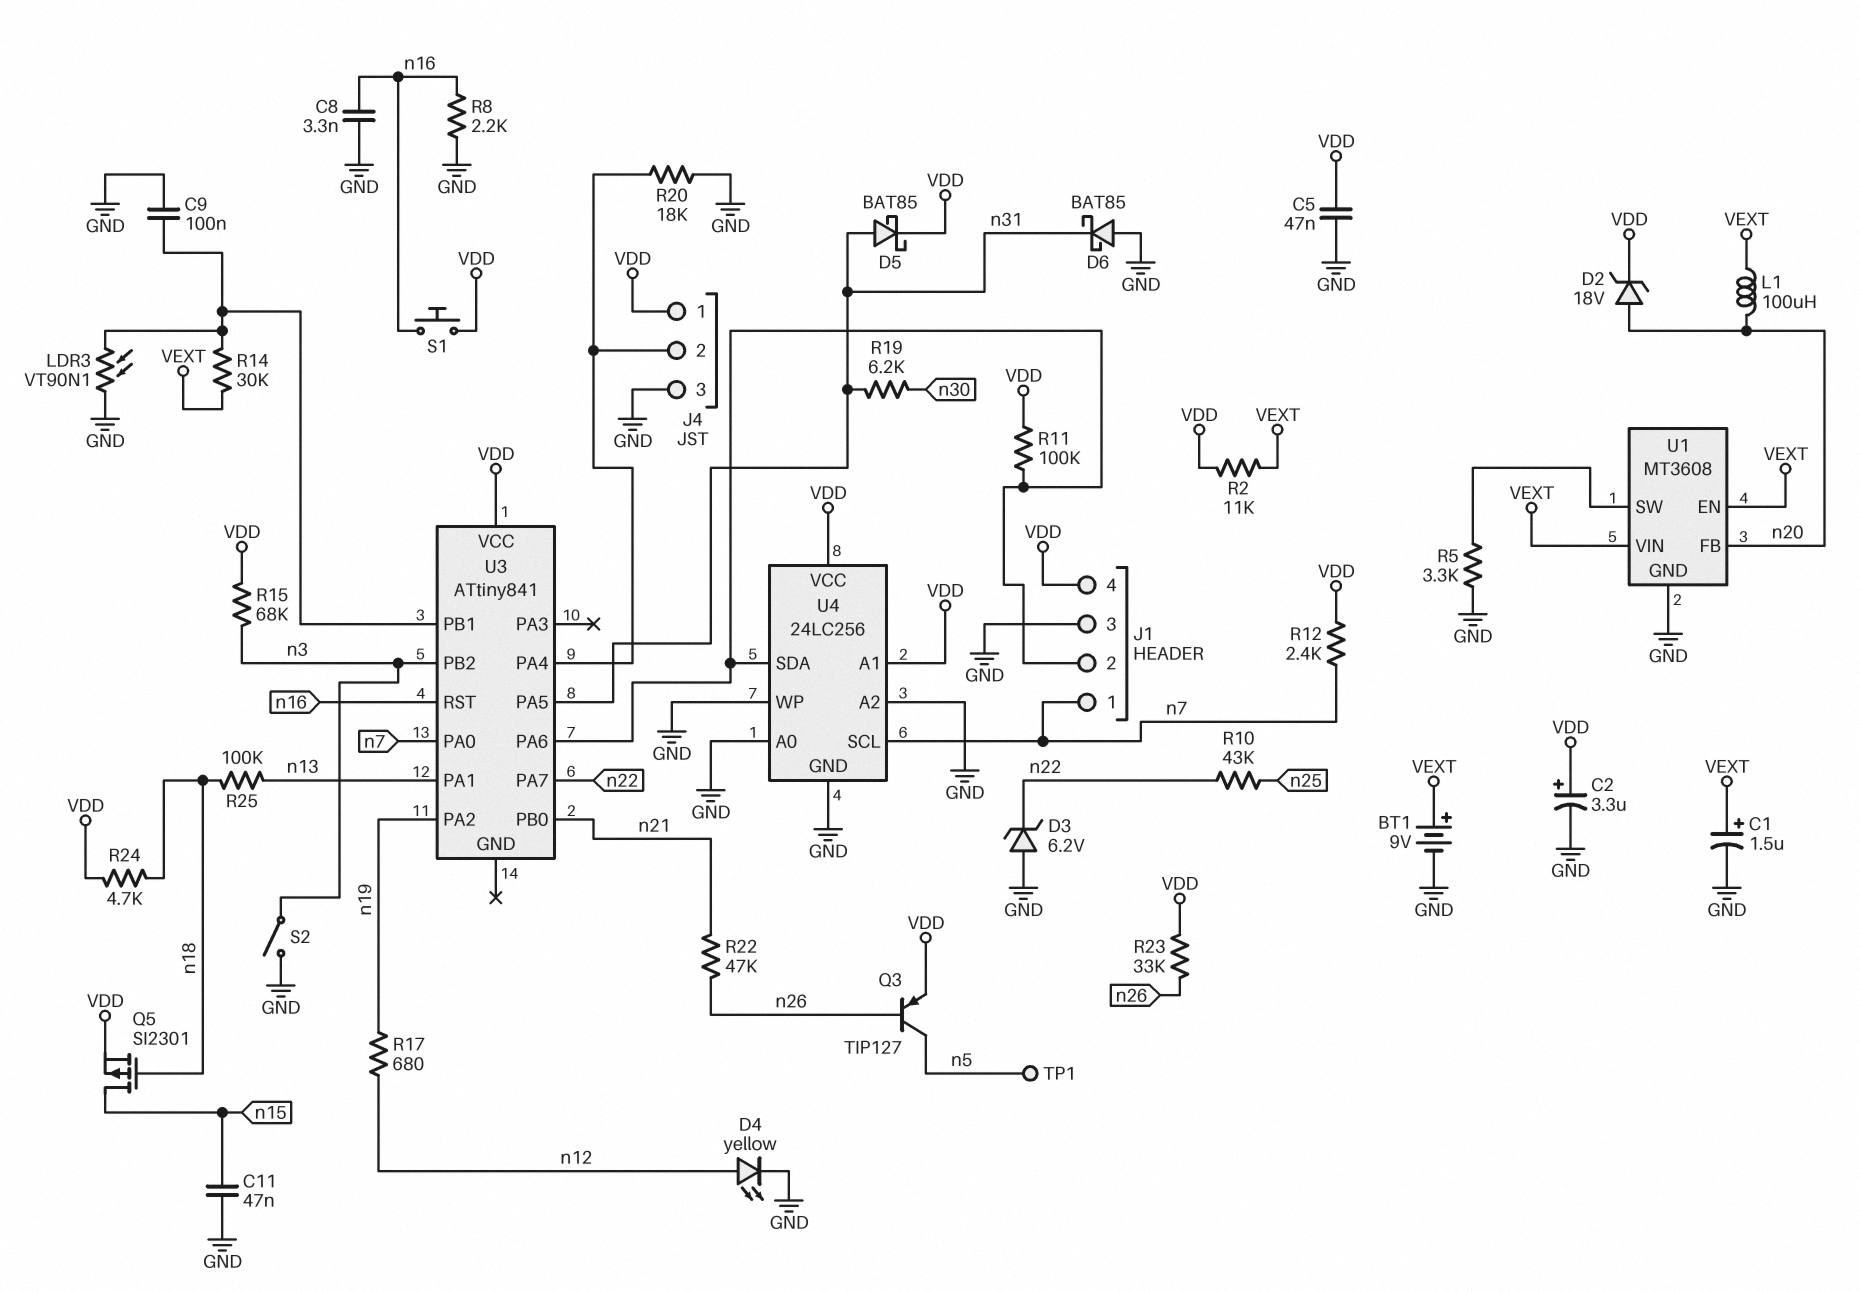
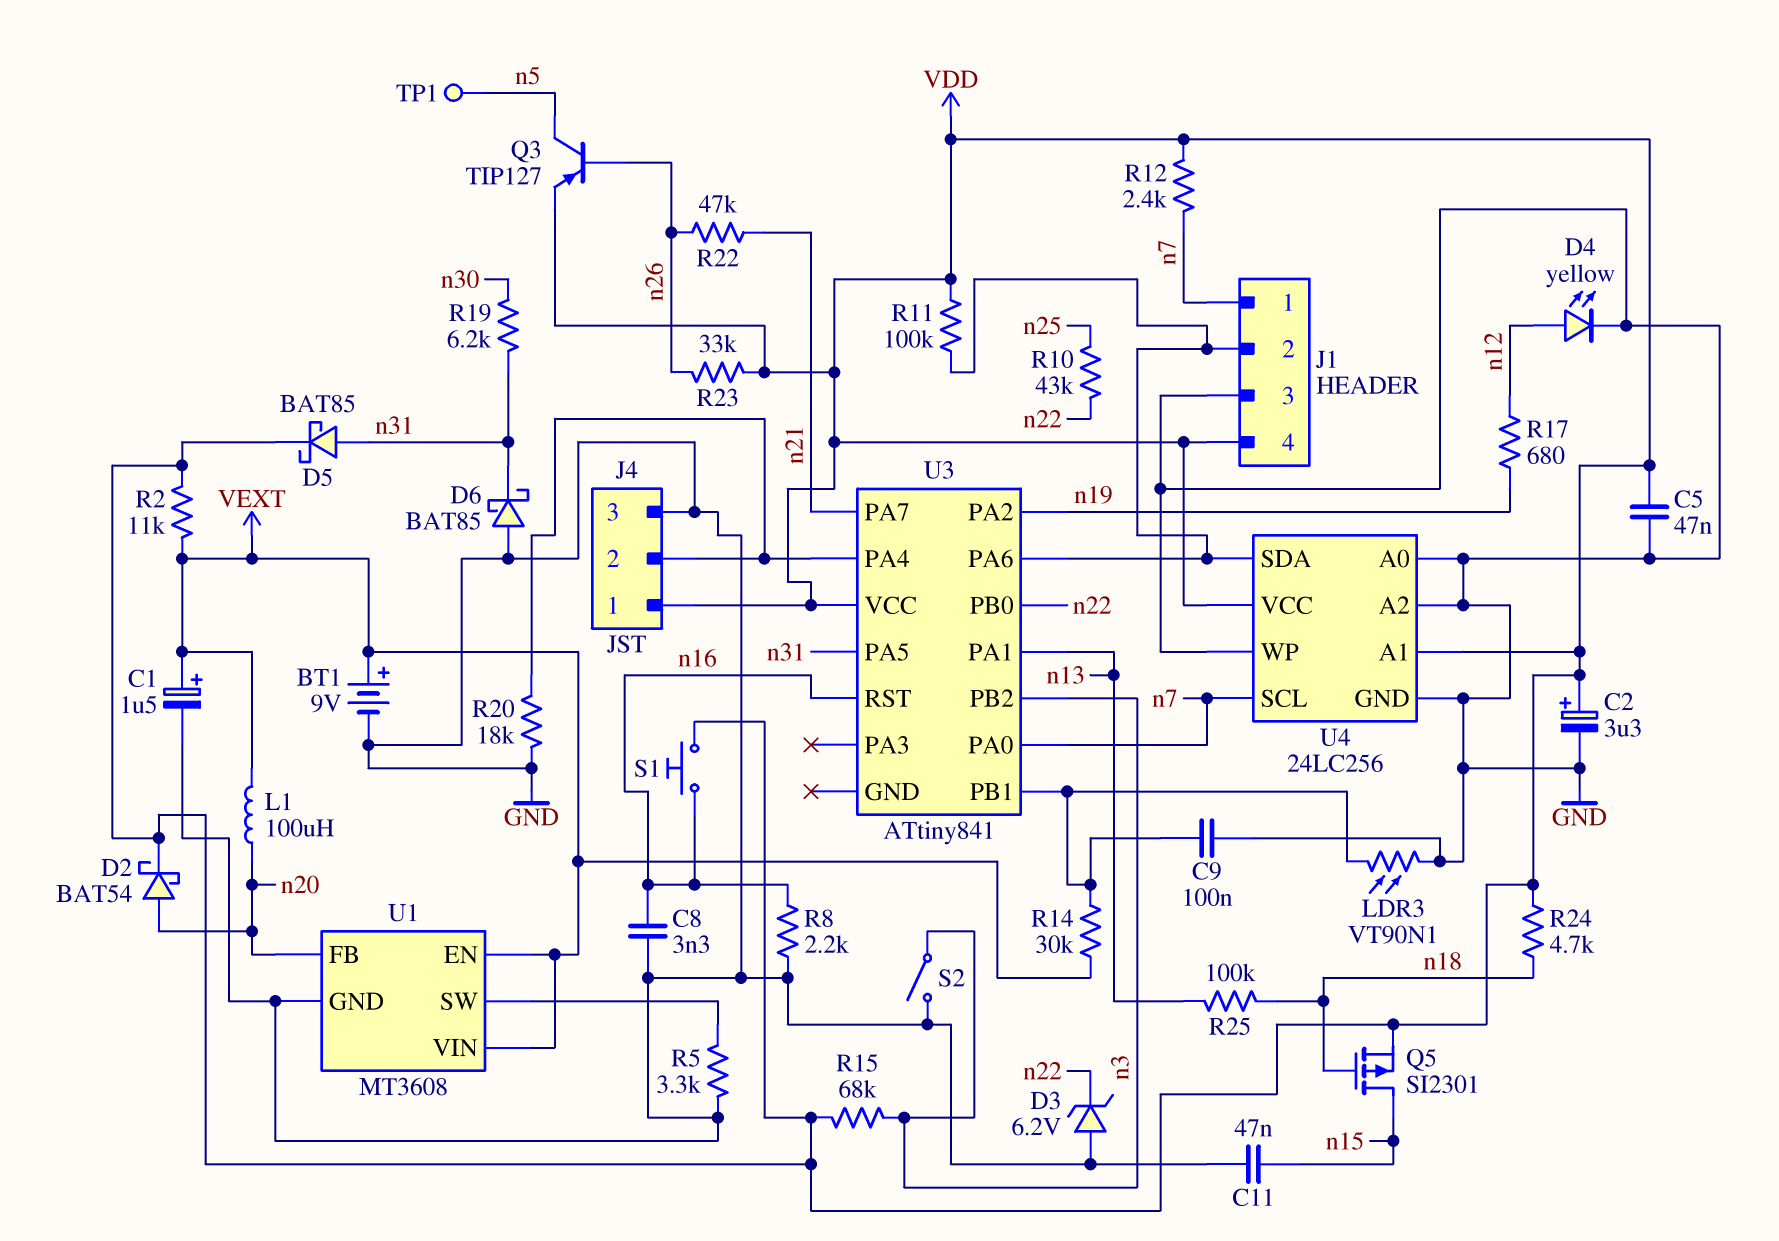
D2: zener 18V (A n20, K VDD) -> schottky BAT54 (A n20, K VDD)
U3 pin PA7: n22 -> n21
U3 pin PB0: n21 -> n22

